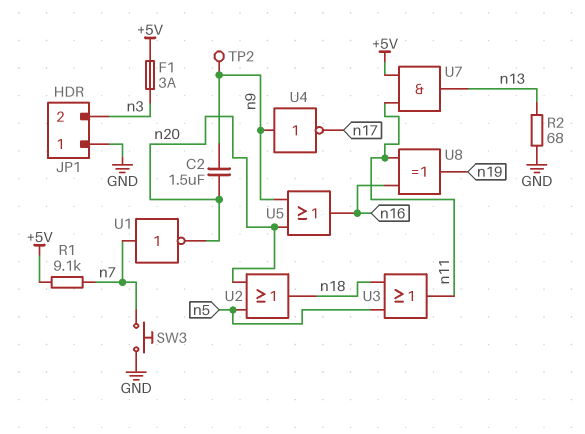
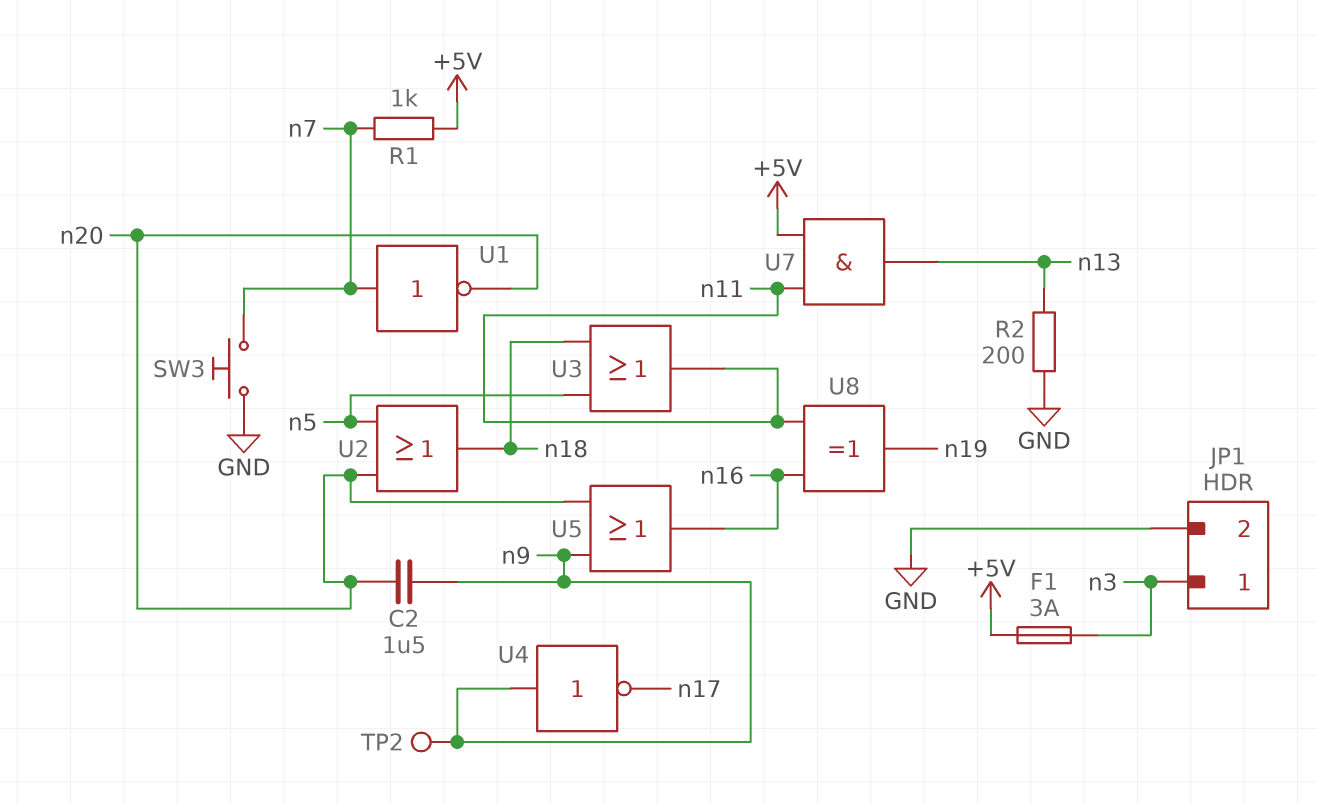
JP1 pin 1: GND -> n3
JP1 pin 2: n3 -> GND
R1: 9.1k (+5V, n7) -> 1k (+5V, n7)
R2: 68 (GND, n13) -> 200 (GND, n13)

